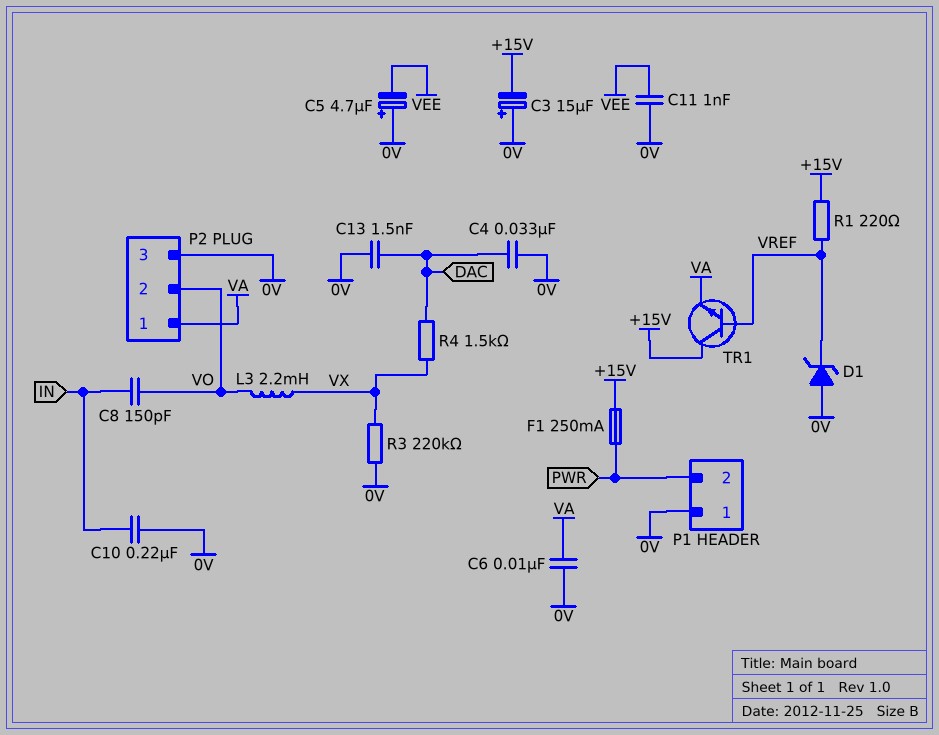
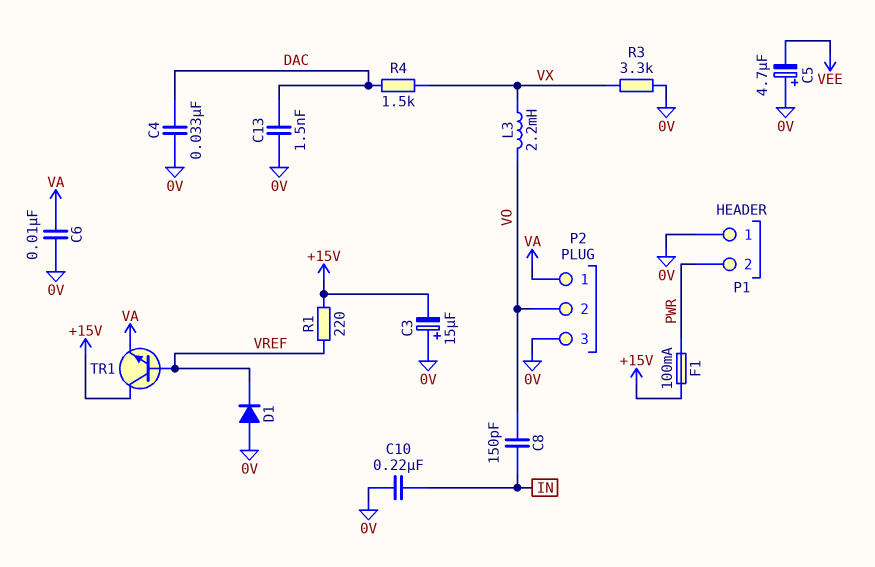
C11: 1nF (0V, VEE) -> none
D1: zener (A 0V, K VREF) -> diode (A 0V, K VREF)
F1: 250mA (+15V, PWR) -> 100mA (+15V, PWR)
R3: 220k (0V, VX) -> 3.3k (0V, VX)

